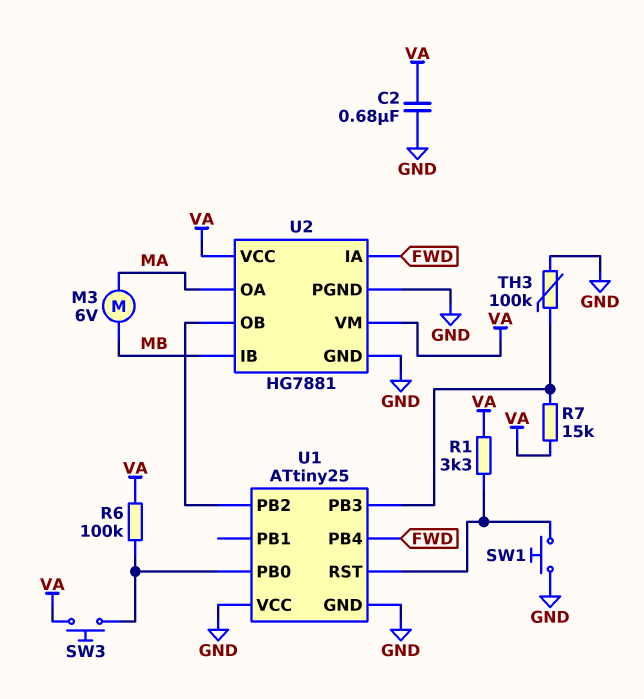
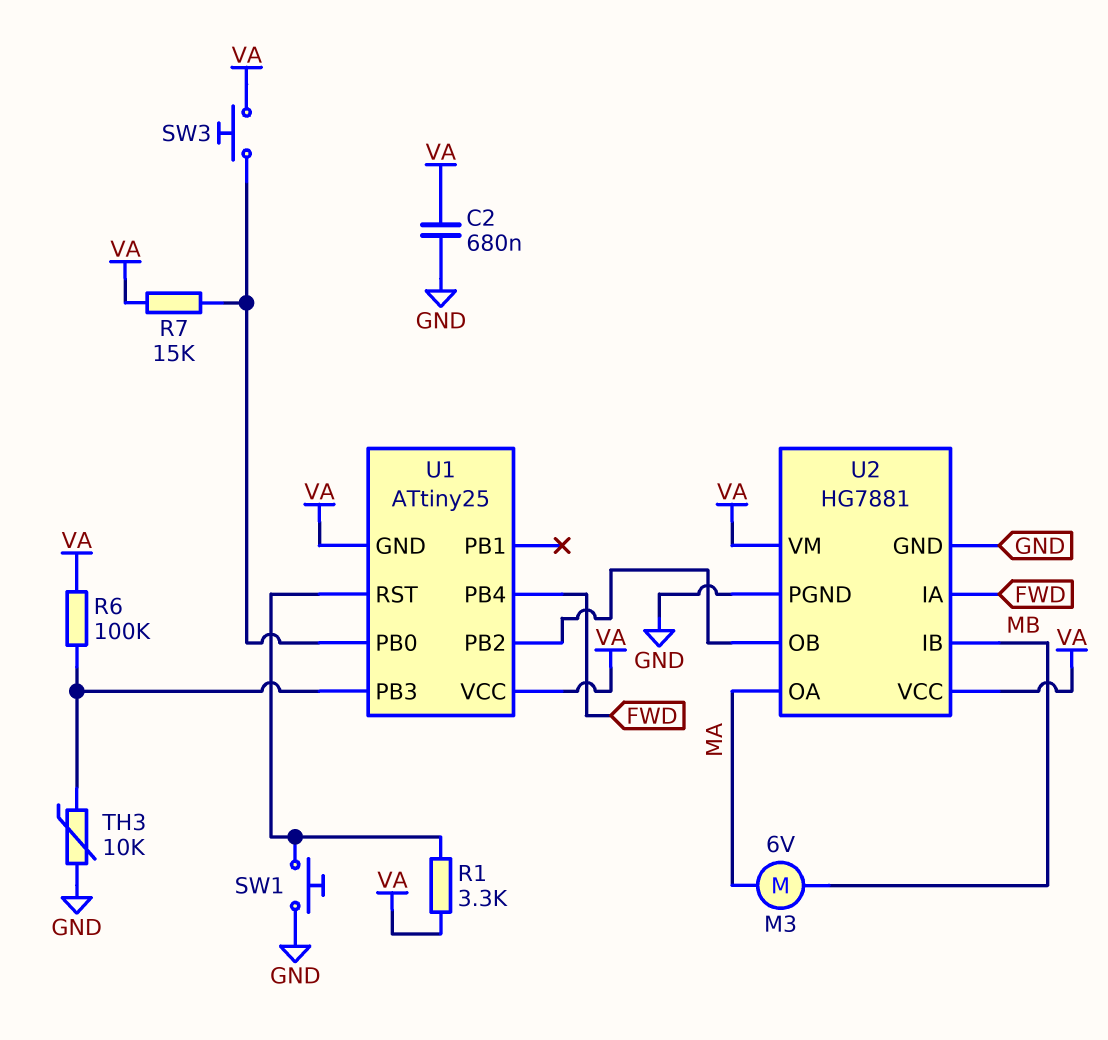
R6: 100k (U1/PB0, VA) -> 100k (U1/PB3, VA)
R7: 15k (U1/PB3, VA) -> 15k (U1/PB0, VA)
TH3: 100k (GND, U1/PB3) -> 10k (GND, U1/PB3)
U1 pin GND: GND -> VA
U1 pin VCC: GND -> VA

